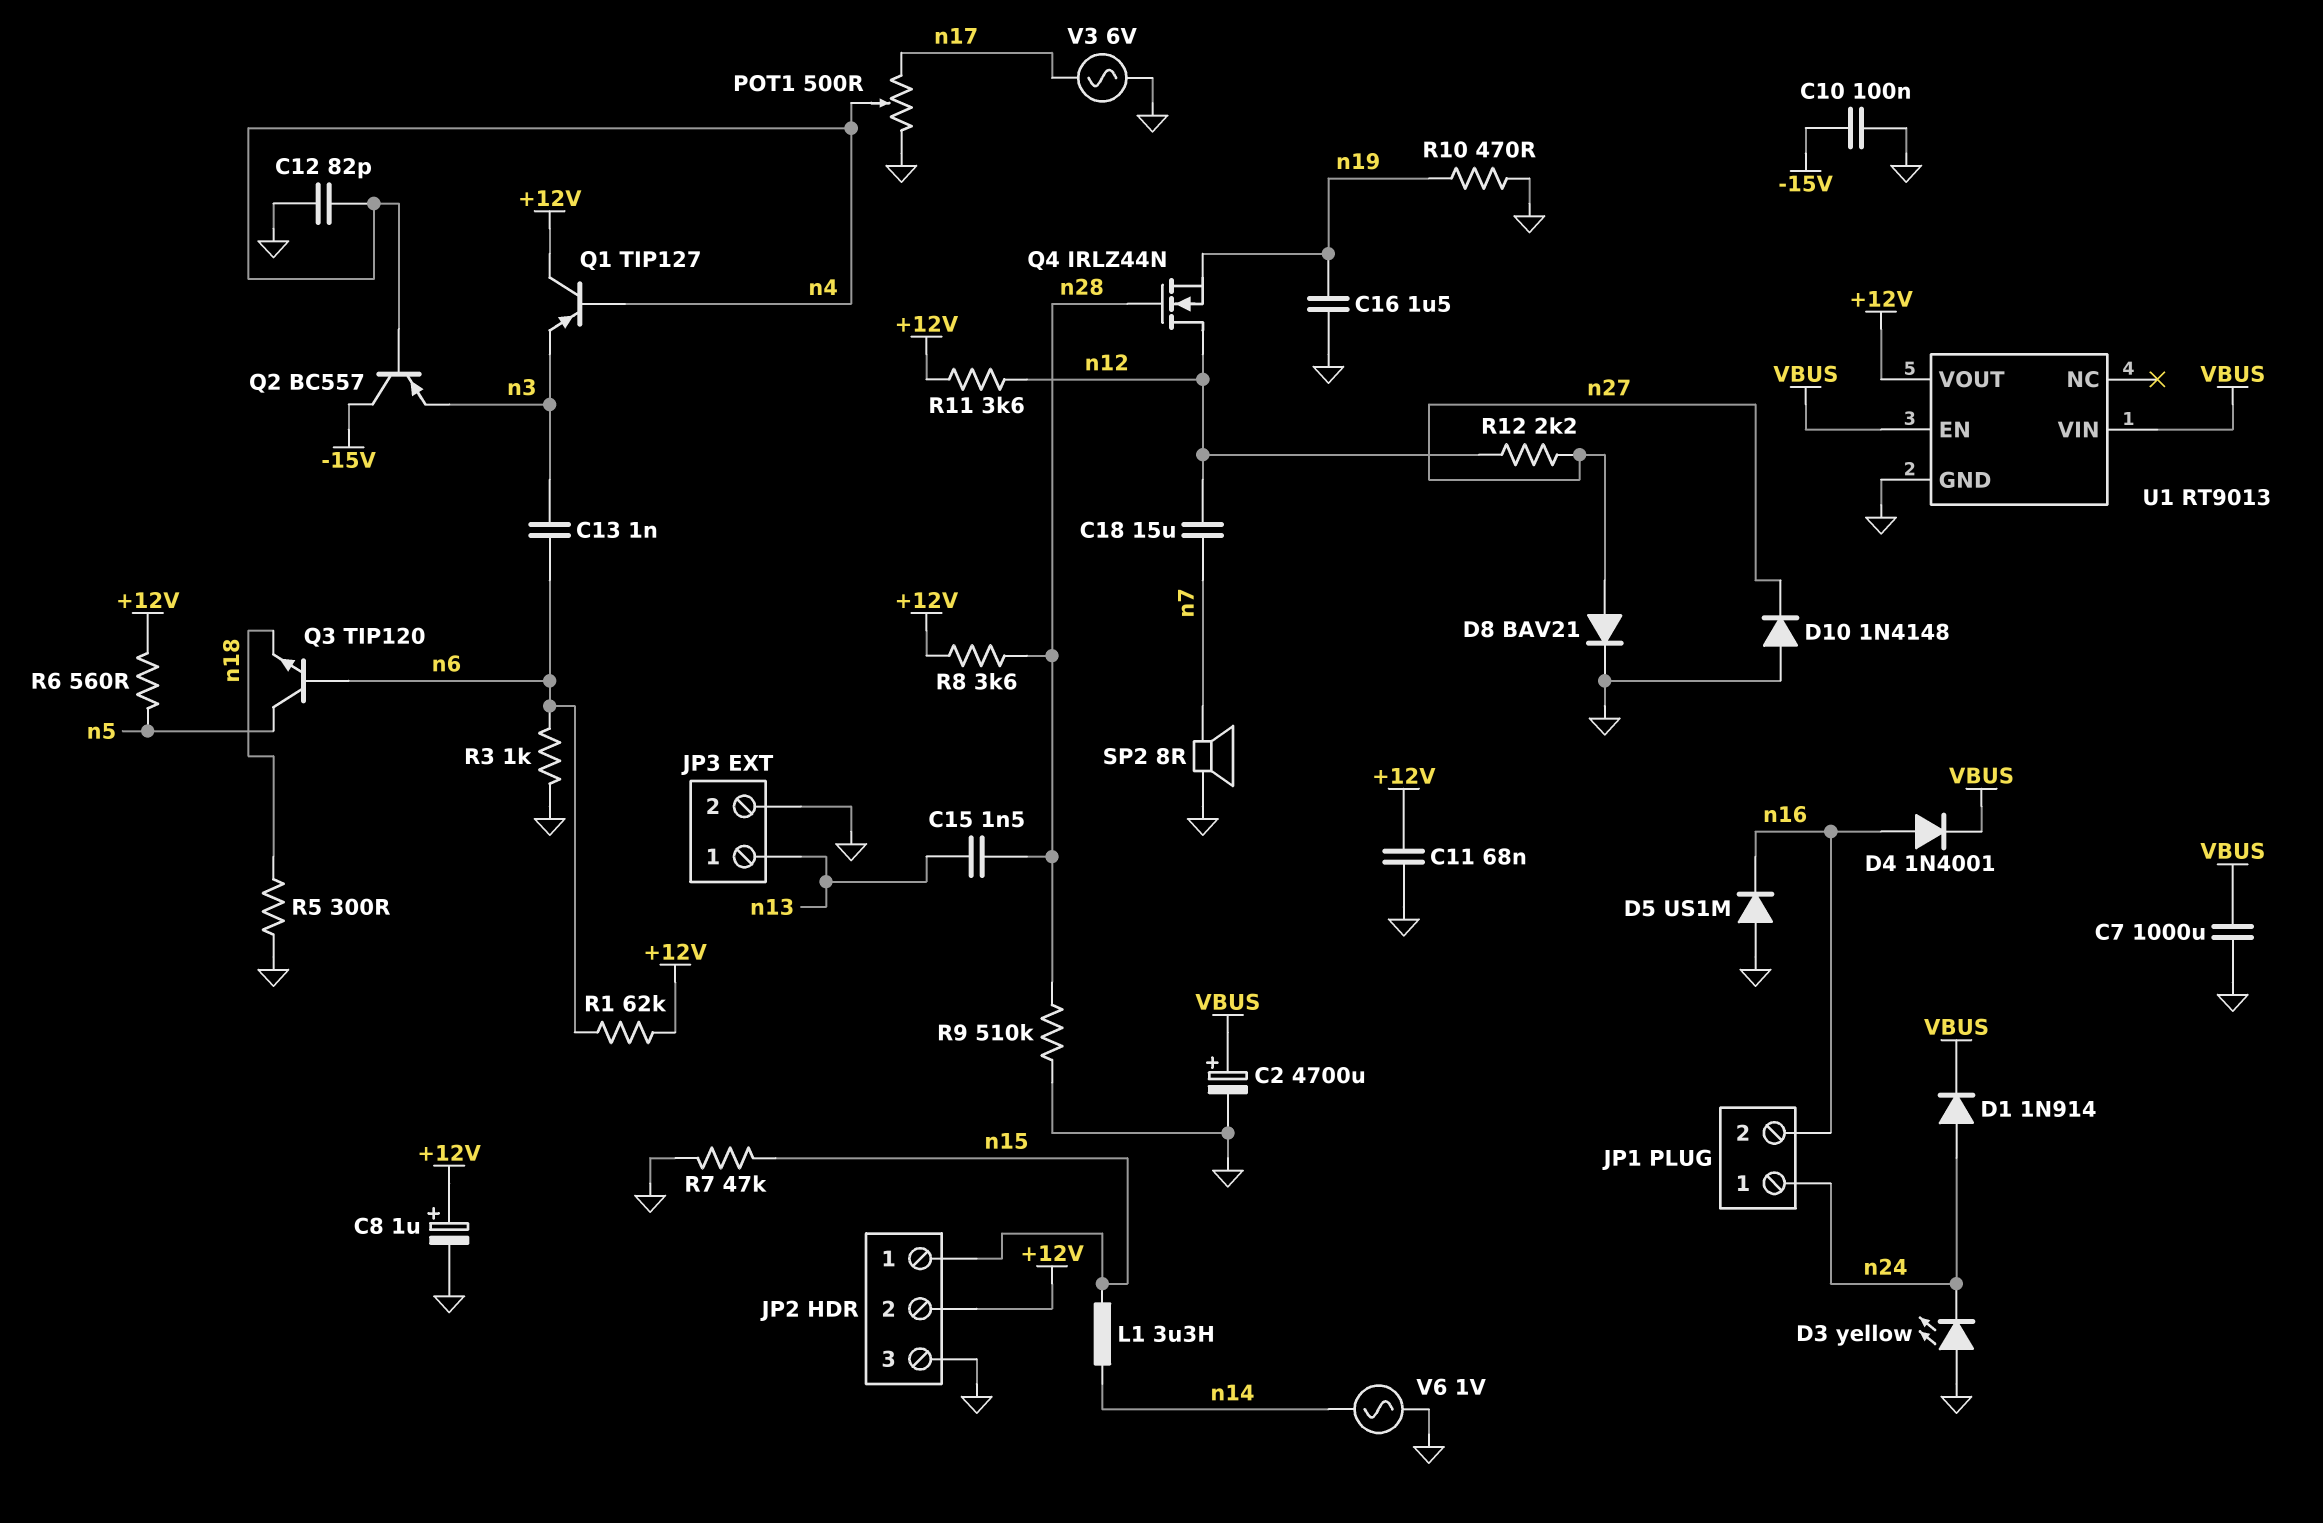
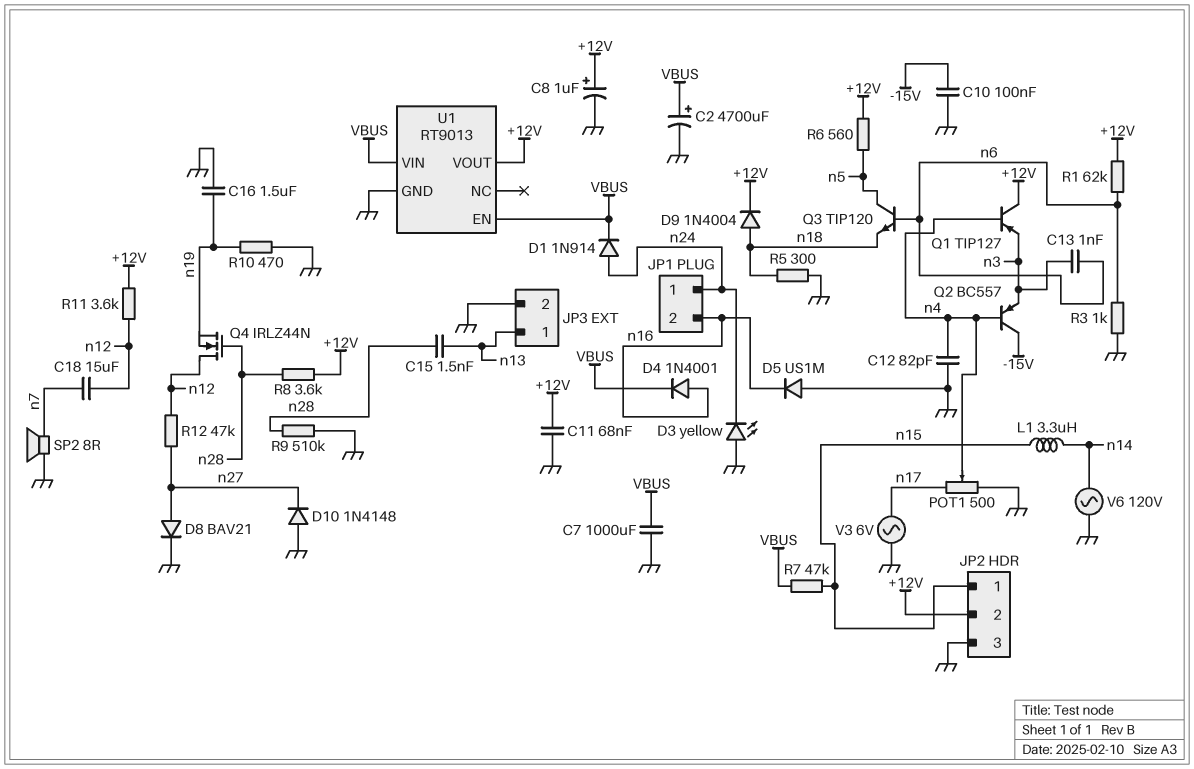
D9: none -> diode 1N4004 (A n18, K +12V)
R7: 47k (GND, n15) -> 47k (VBUS, n15)
R12: 2.2k (n12, n27) -> 47k (n12, n27)
V6: AC 1V (GND, n14) -> AC 120V (GND, n14)

